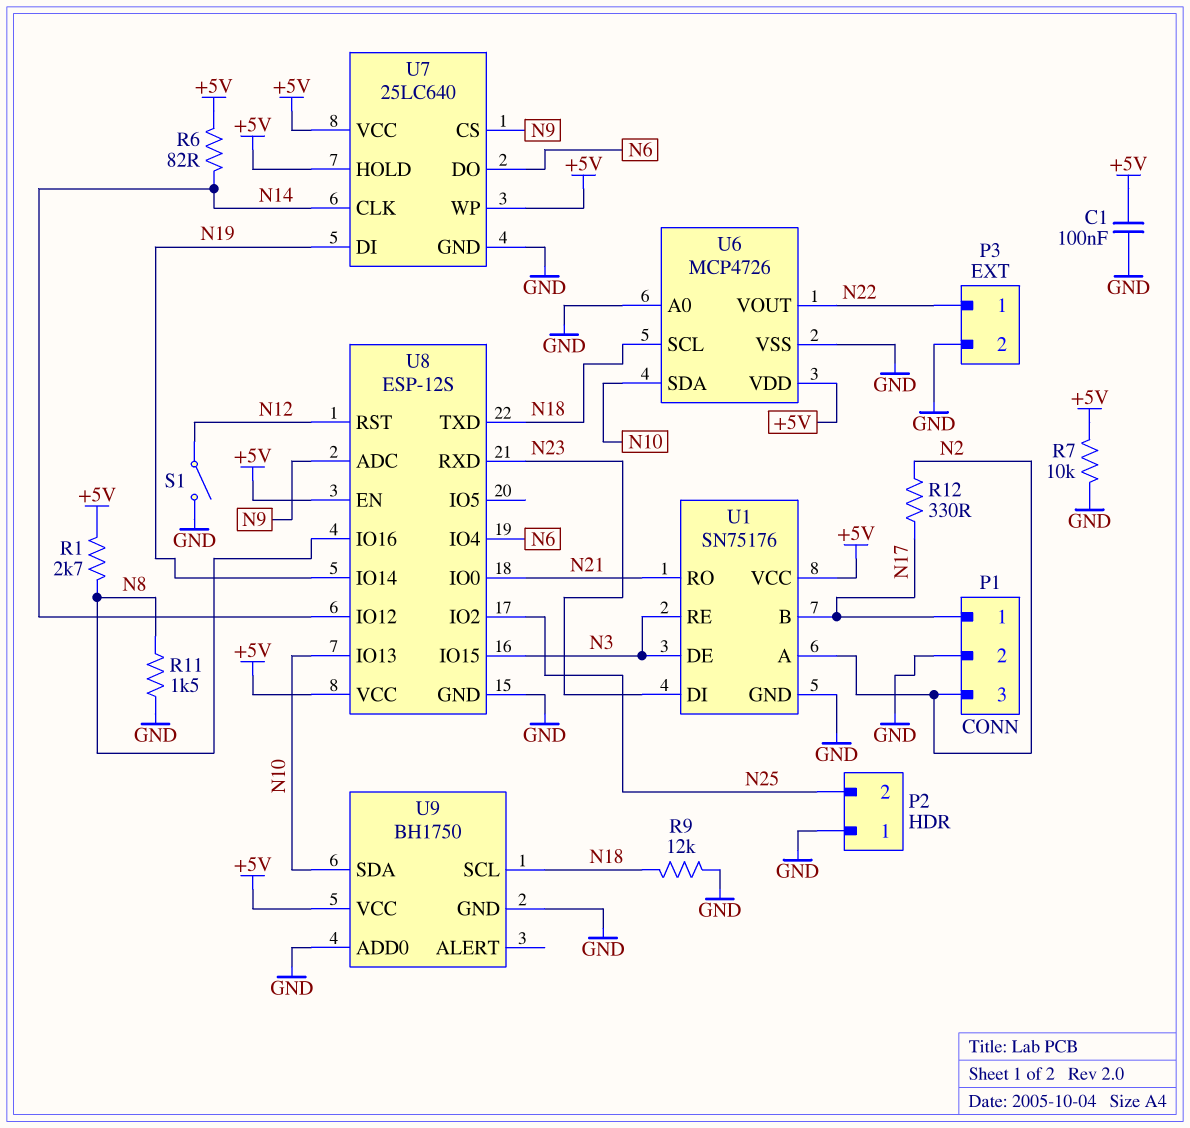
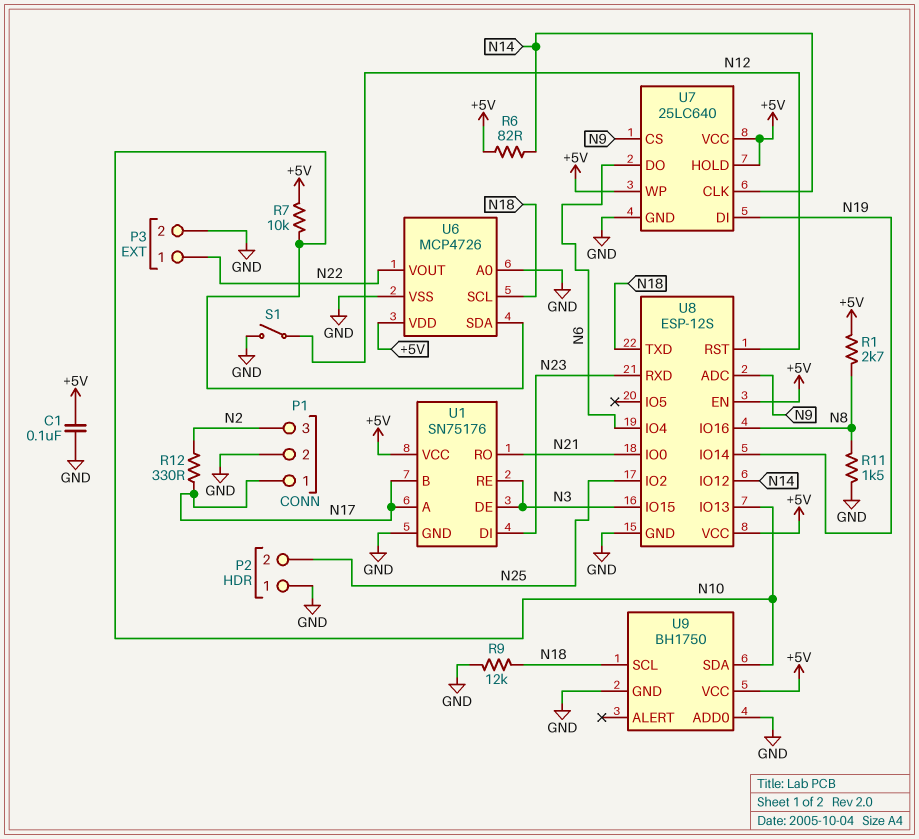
R7: 10k (+5V, GND) -> 10k (+5V, N10)
U1 pin A: N2 -> N17

